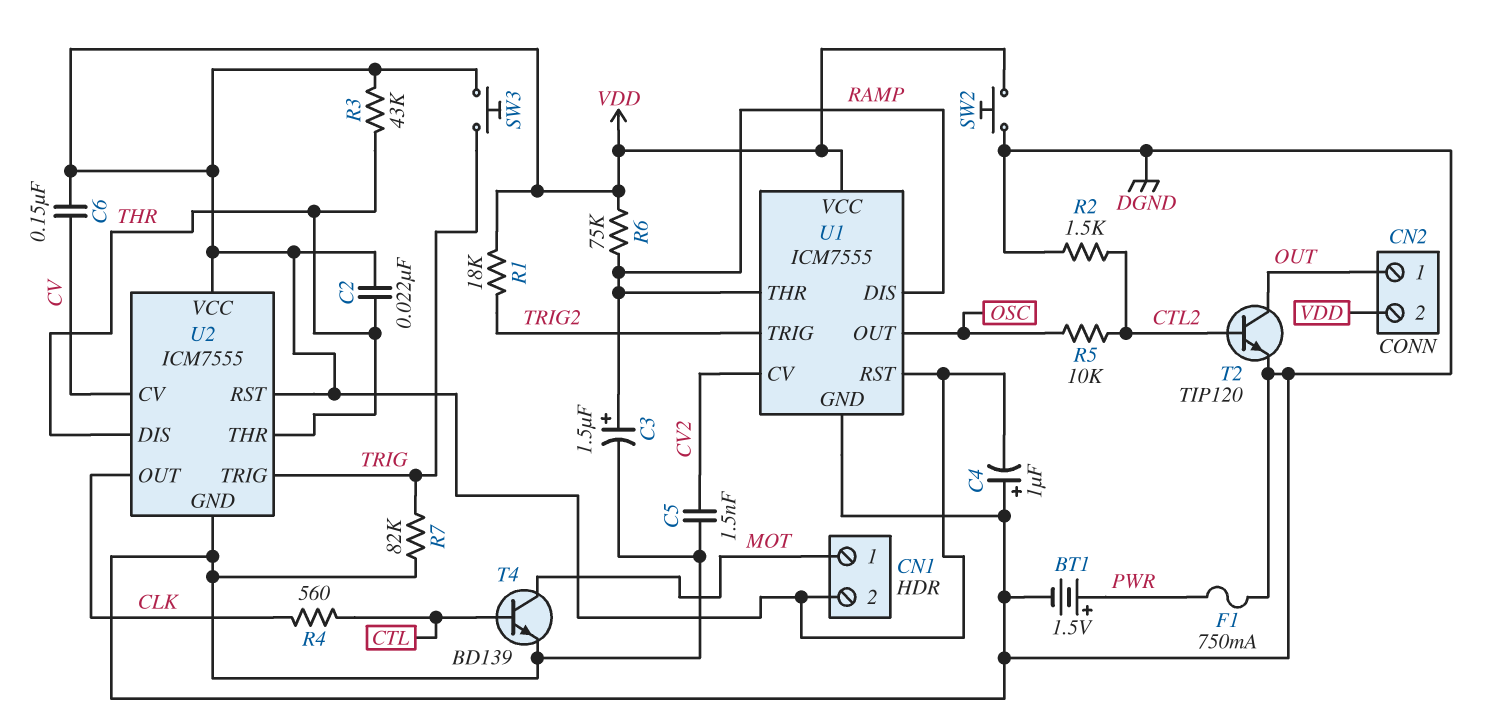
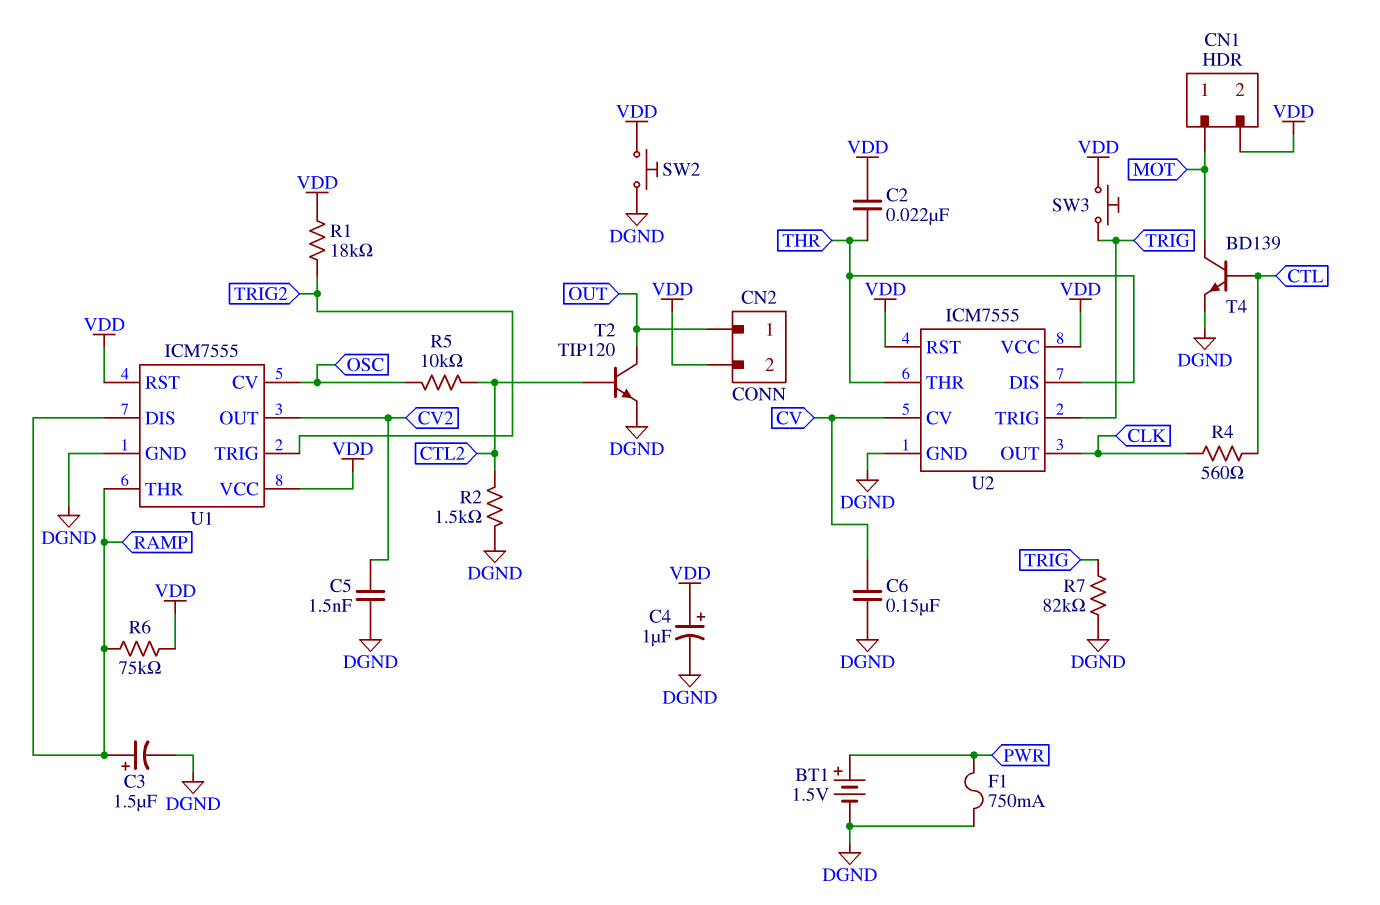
C4: 1uF (plus DGND, minus VDD) -> 1uF (plus VDD, minus DGND)
C6: 150nF (CV, VDD) -> 150nF (CV, DGND)
R3: 43k (THR, VDD) -> none
U1 pin CV: CV2 -> OSC
U1 pin OUT: OSC -> CV2

